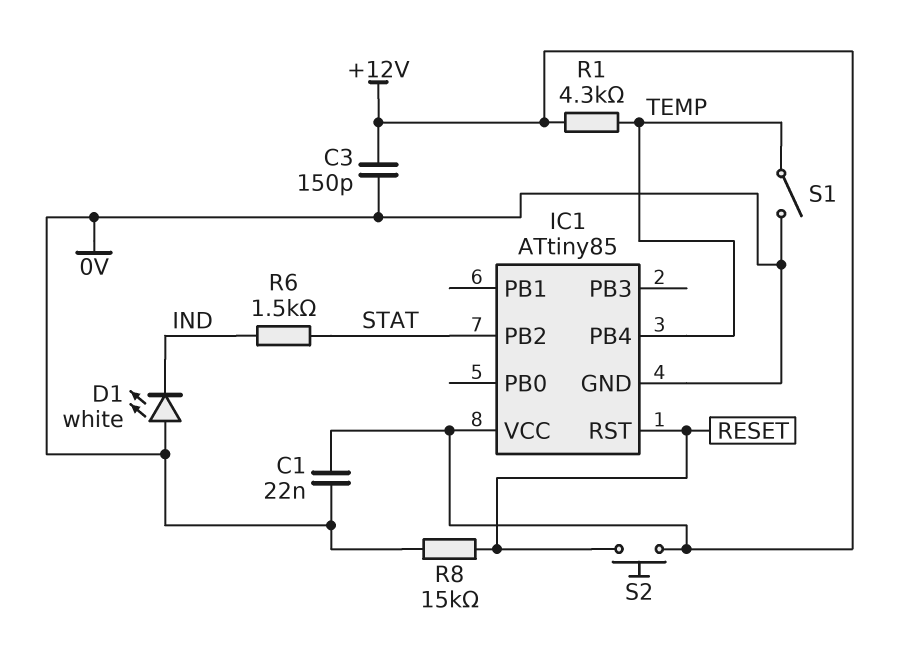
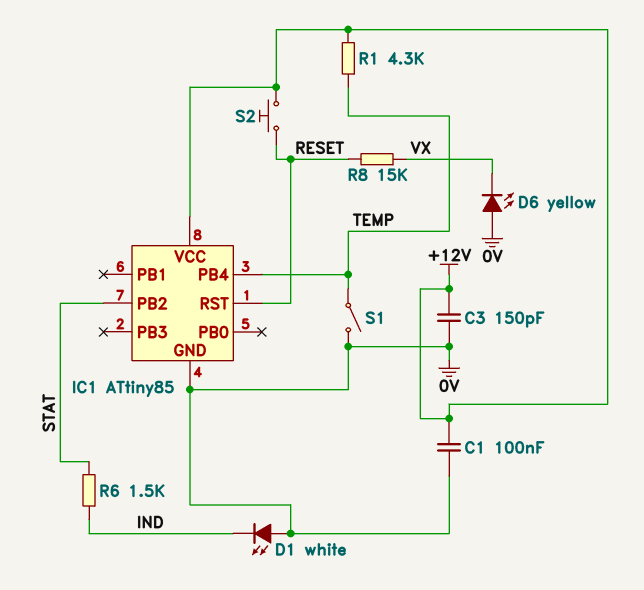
C1: 22nF (+12V, 0V) -> 100nF (+12V, 0V)
D6: none -> LED yellow (A 0V, K VX)
R8: 15k (0V, RESET) -> 15k (RESET, VX)

